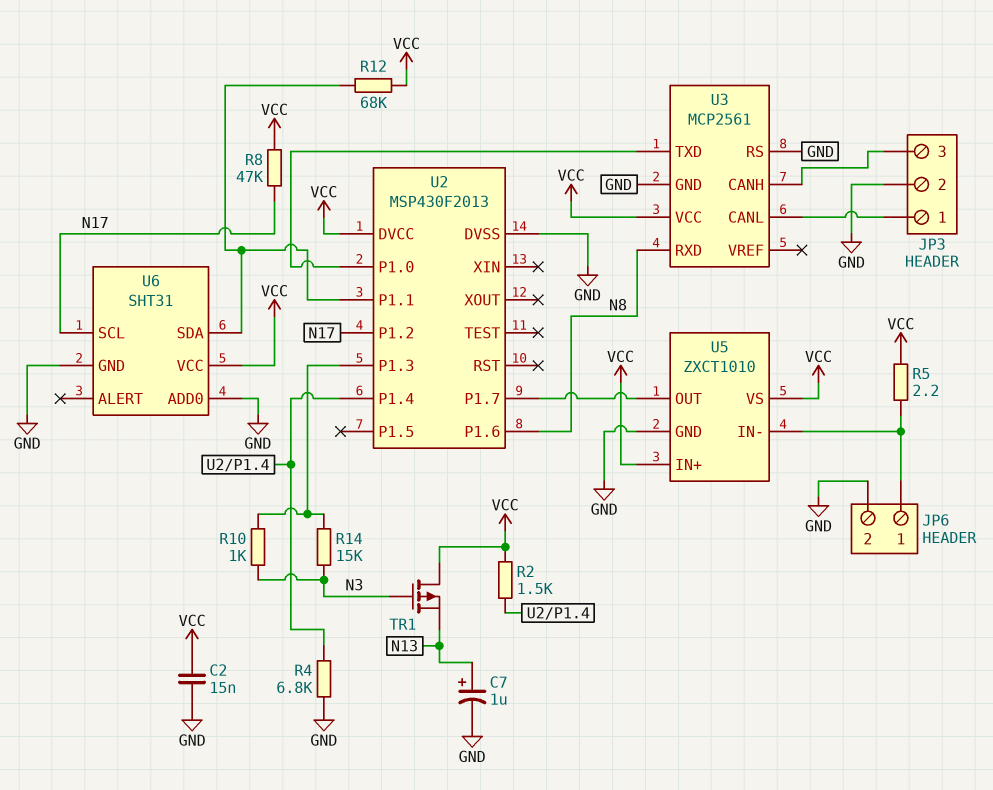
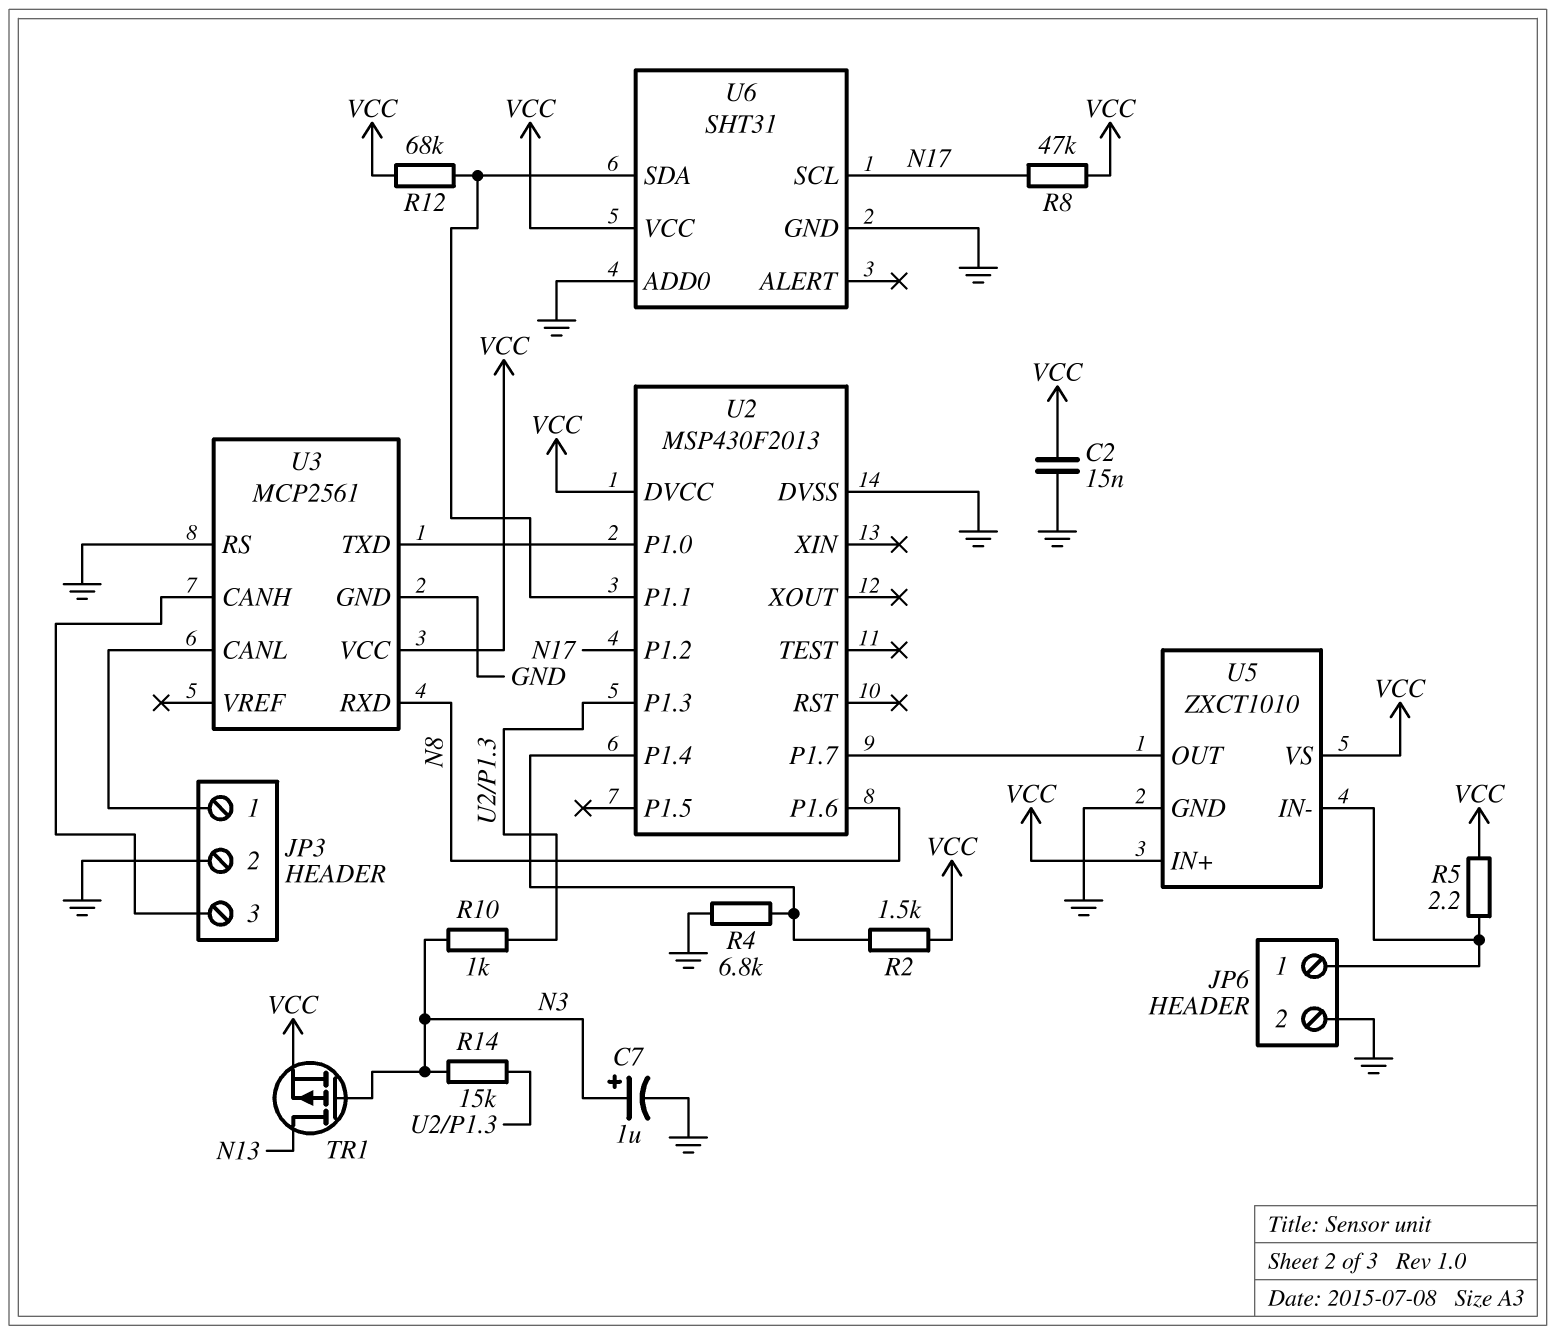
C7: 1uF (plus N13, minus GND) -> 1uF (plus N3, minus GND)
TR1: PMOS (G N3, D VCC, S N13) -> PMOS (G N3, D N13, S VCC)

